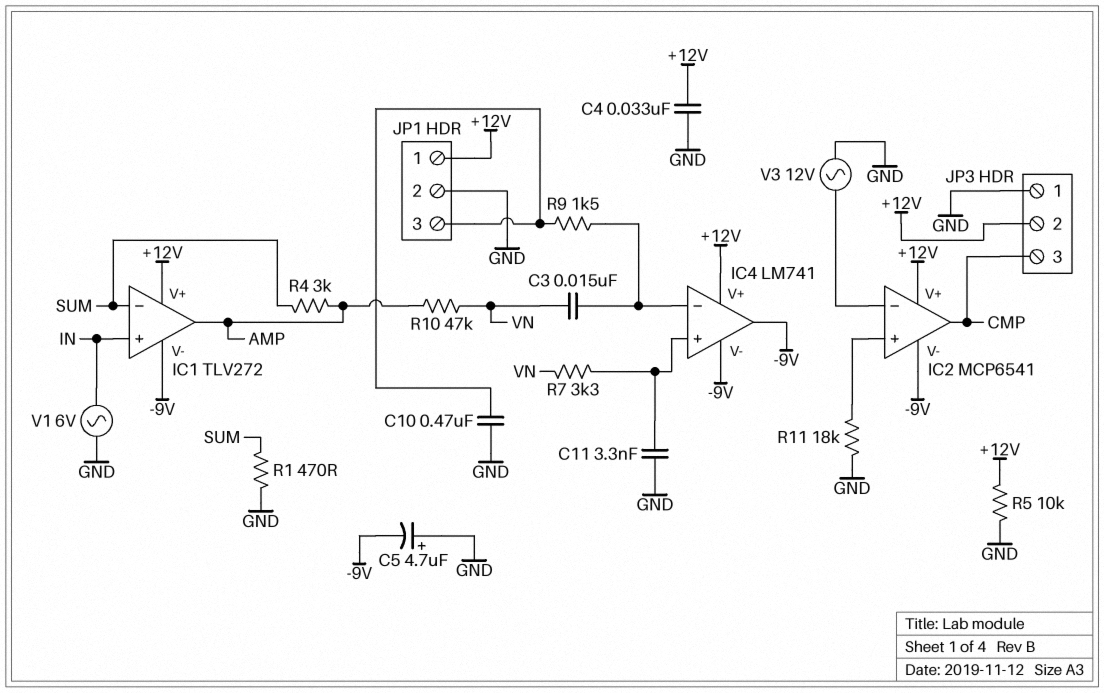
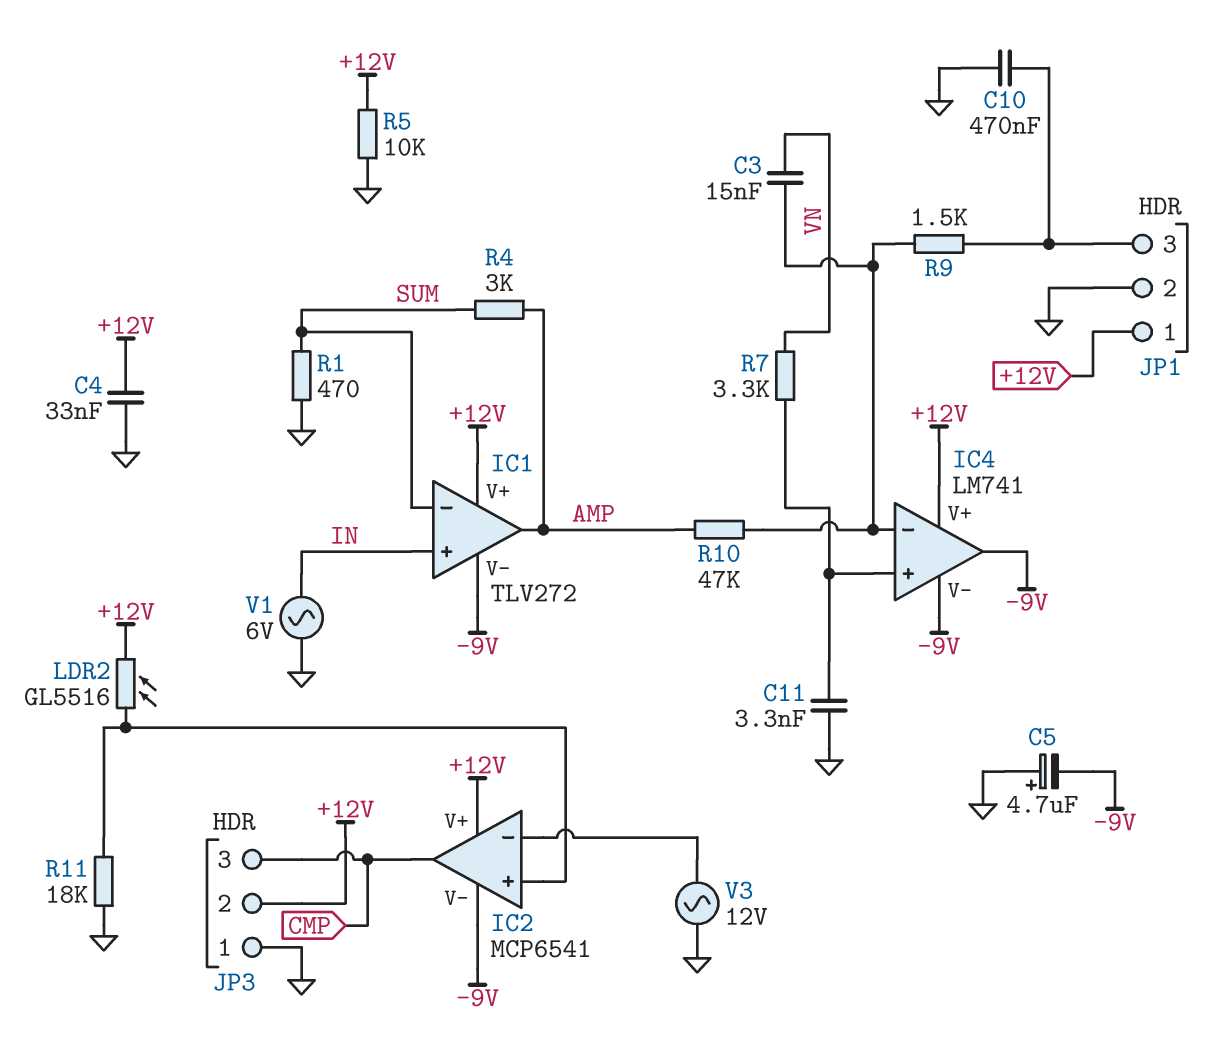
LDR2: none -> GL5516 (+12V, IC2/in+)
R10: 47k (AMP, VN) -> 47k (AMP, IC4/in-)

